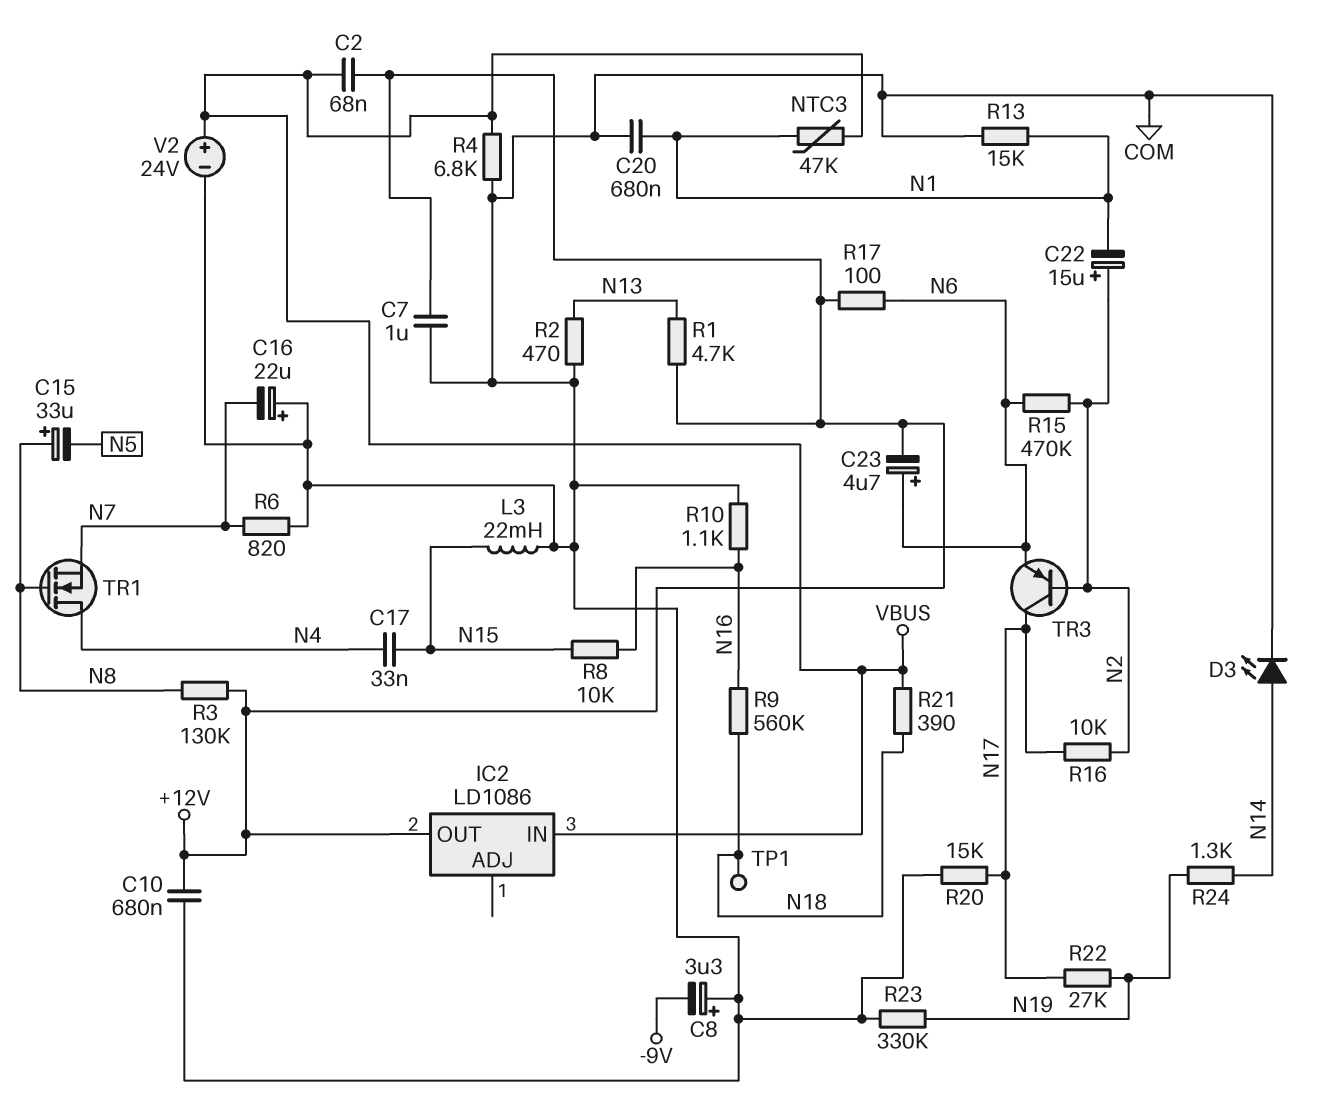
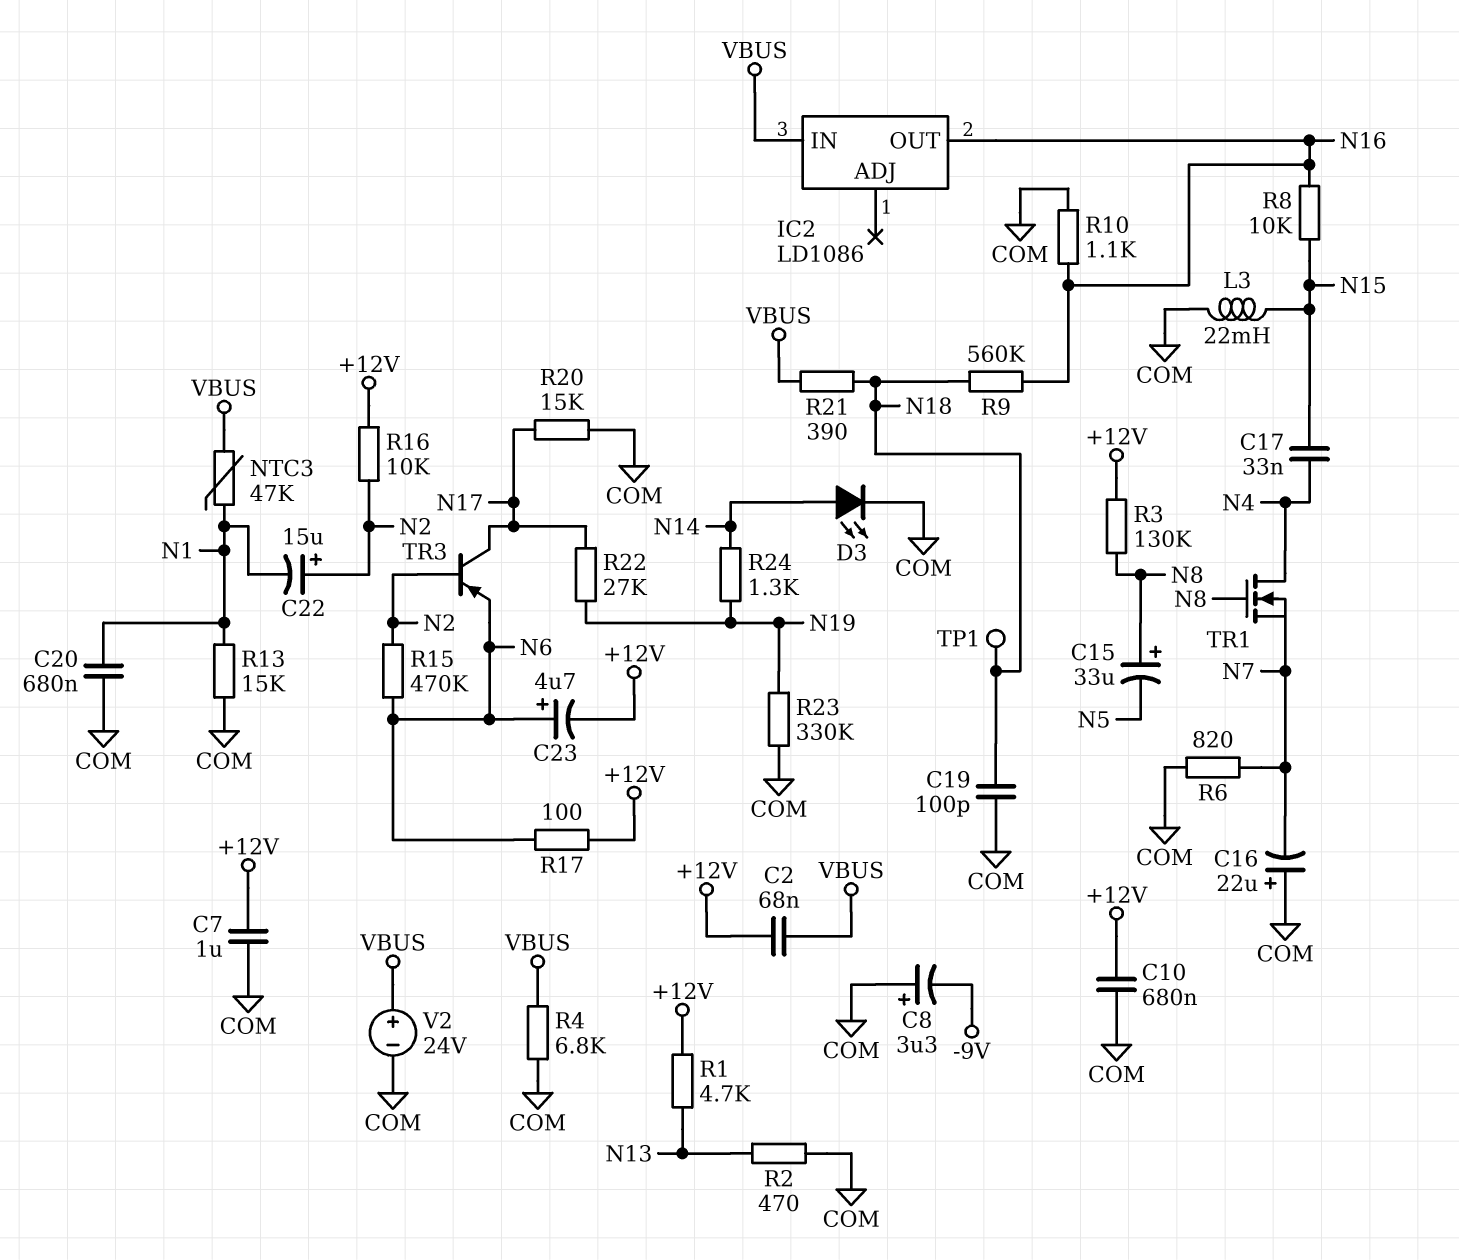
C19: none -> 100pF (COM, N18)
IC2 pin OUT: +12V -> N16
R16: 10k (N2, N17) -> 10k (+12V, N2)

